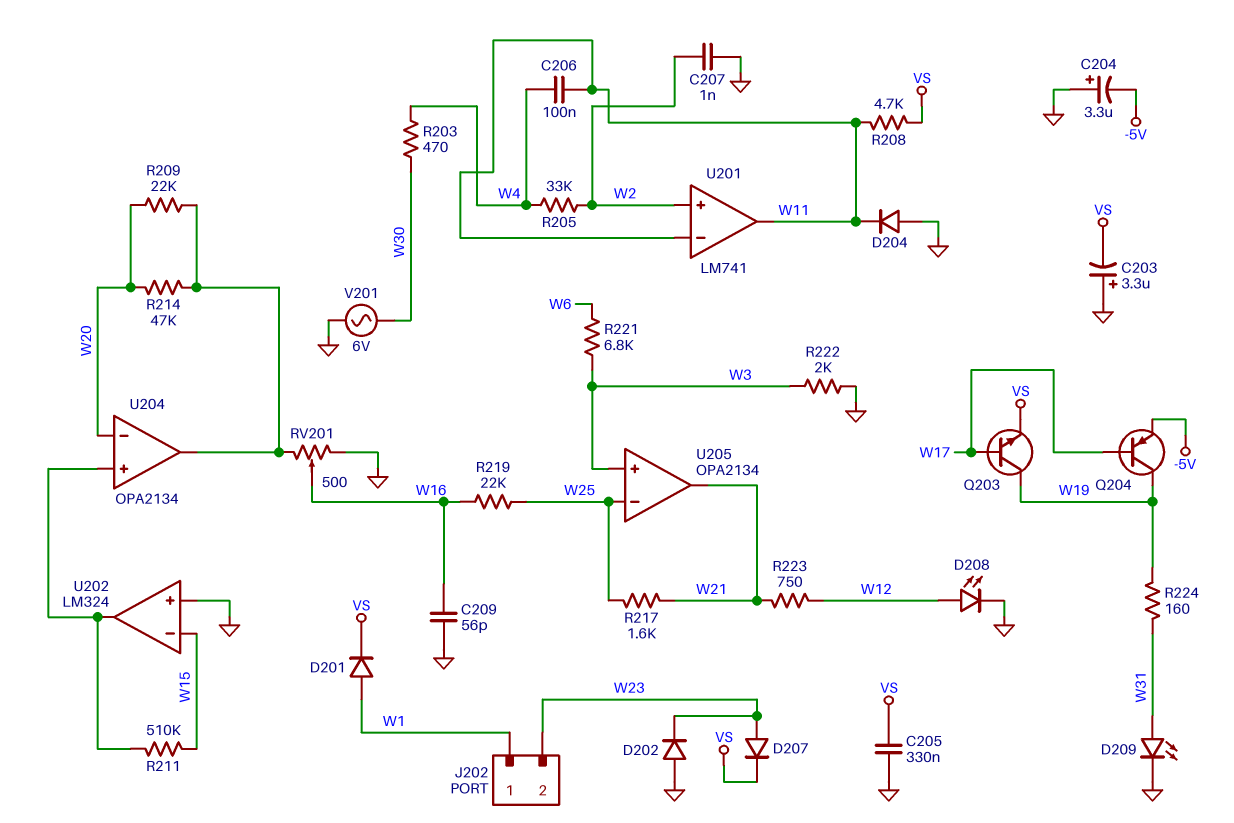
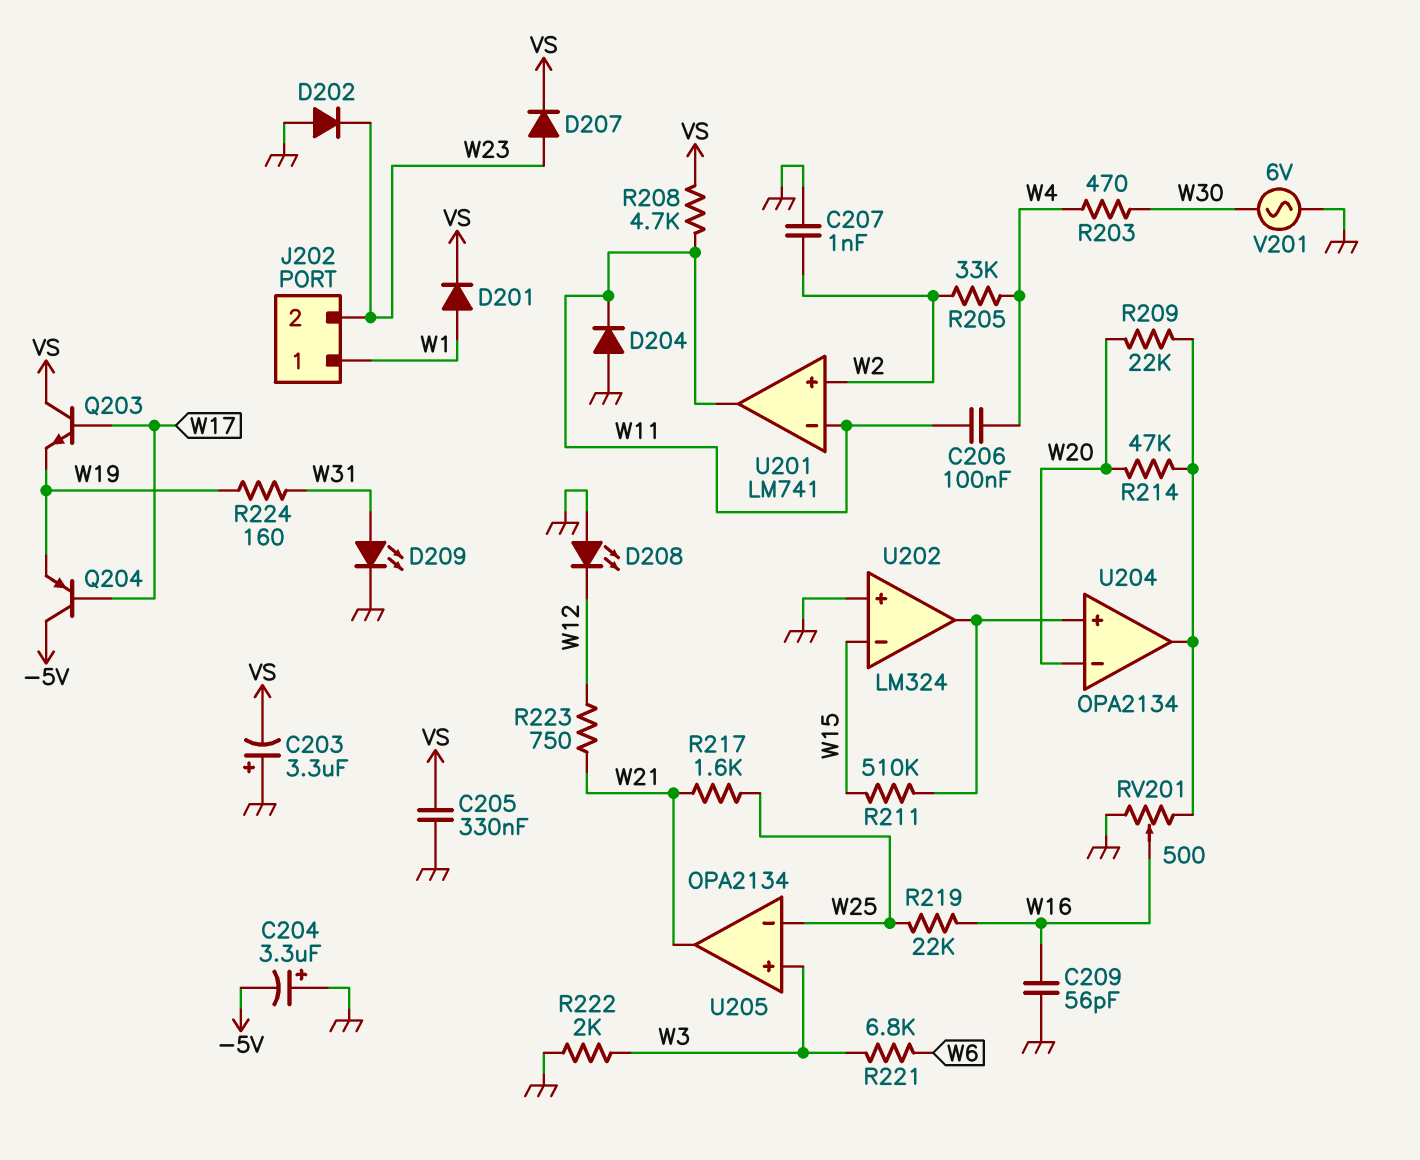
D208: LED (A W12, K GND) -> LED (A GND, K W12)
Q203: NPN (B W17, C W19, E VS) -> NPN (B W17, C VS, E W19)
Q204: PNP (B W17, C W19, E -5V) -> PNP (B W17, C -5V, E W19)

